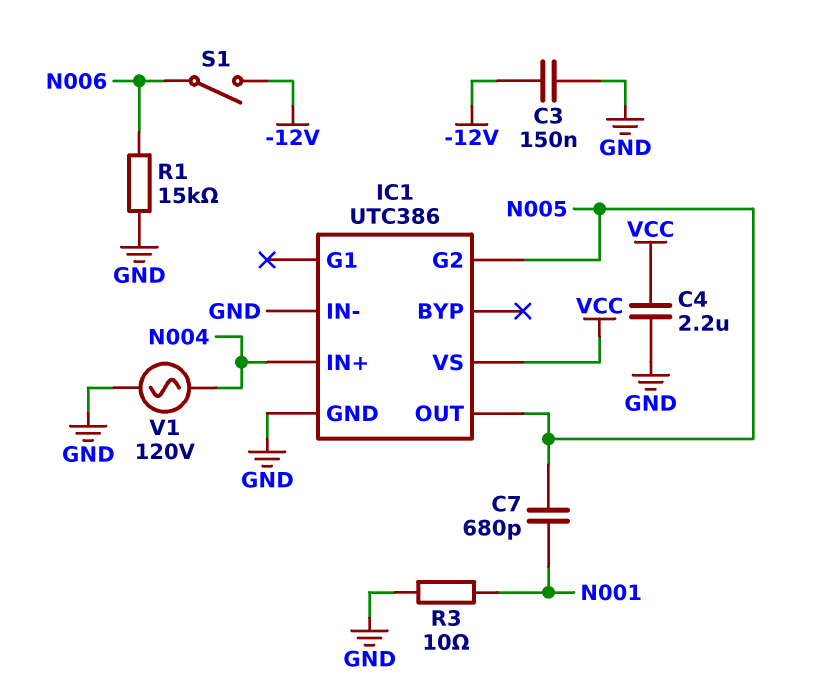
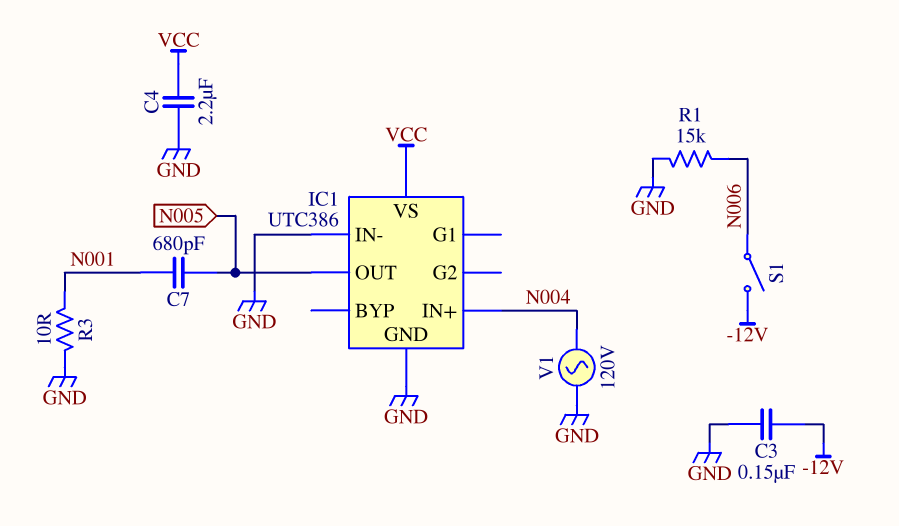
IC1 pin G2: N005 -> none

